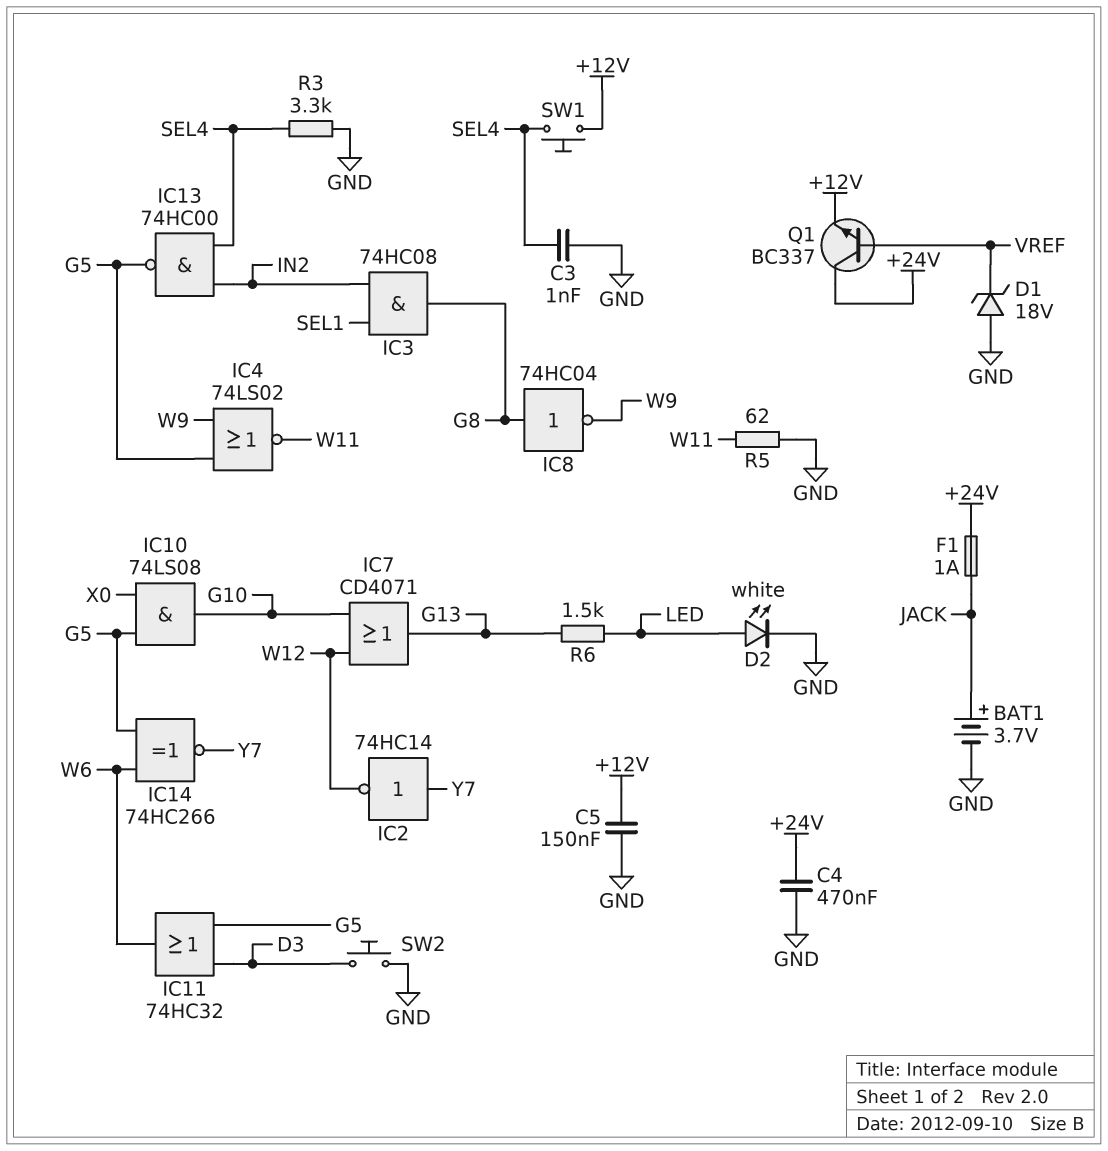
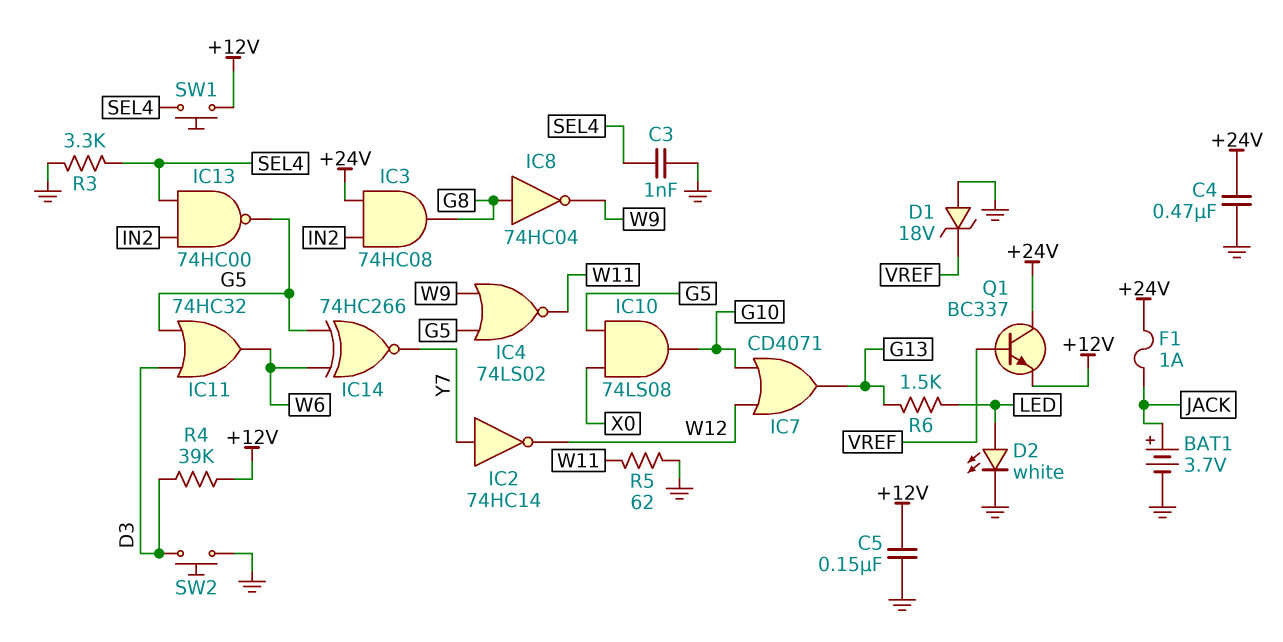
IC3: AND 74HC08 (in IN2, in SEL1, out G8) -> AND 74HC08 (in +24V, in IN2, out G8)
R4: none -> 39k (+12V, D3)

